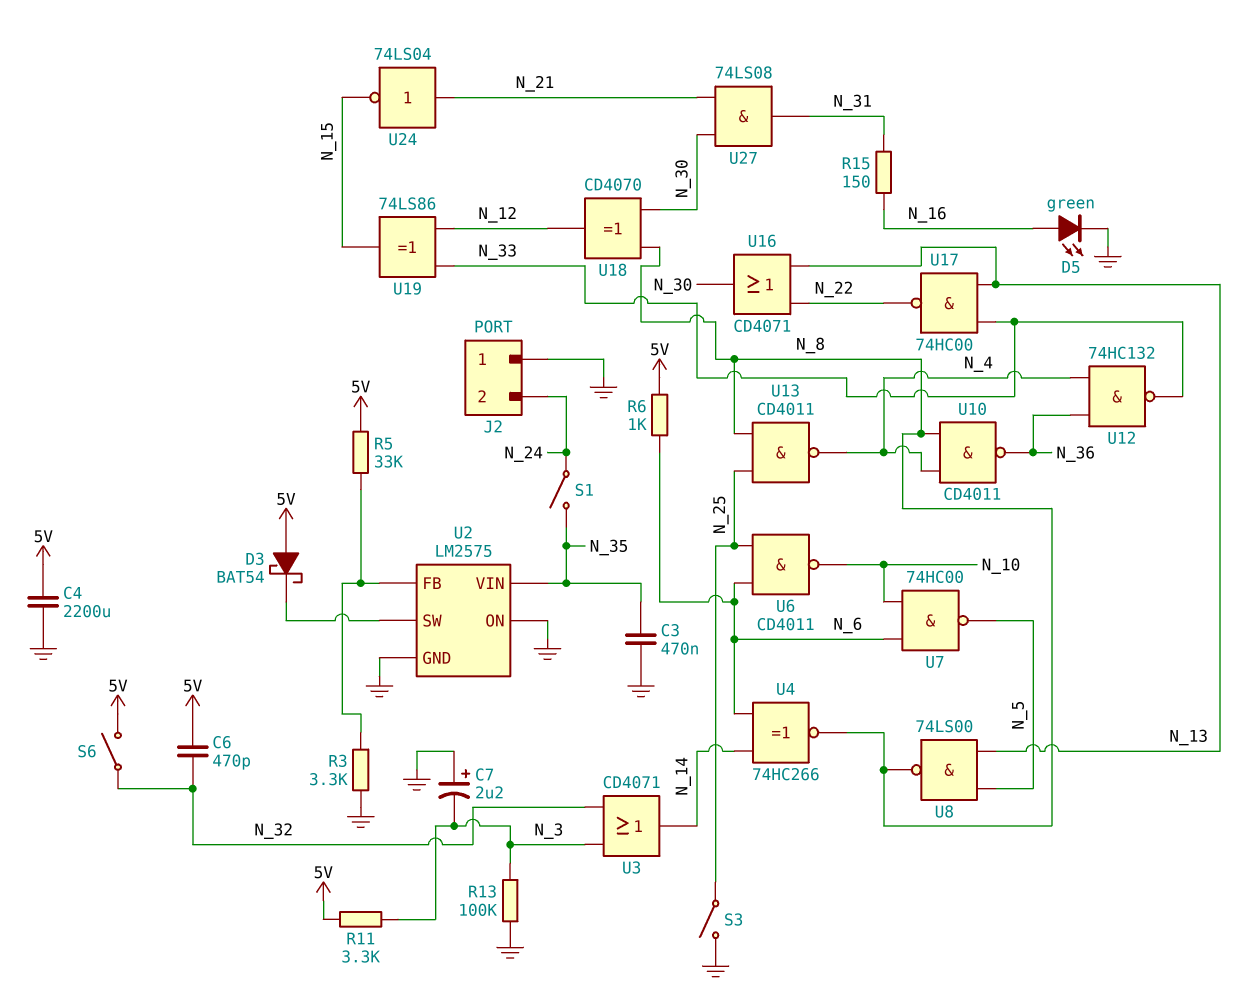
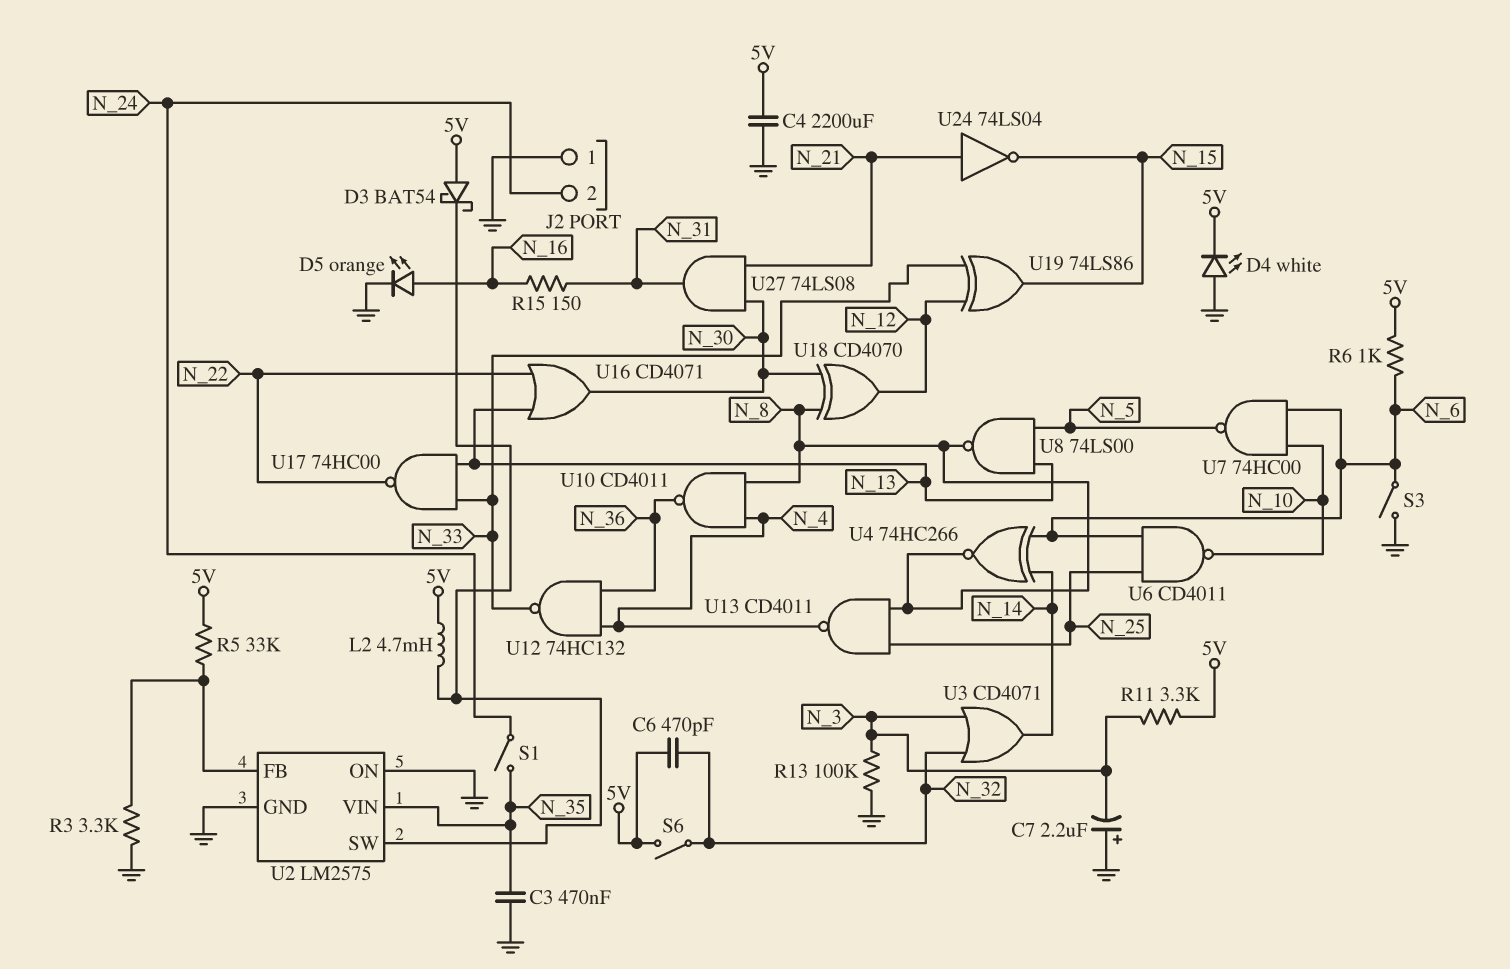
D4: none -> LED white (A GND, K 5V)
D5: LED green (A N_16, K GND) -> LED orange (A N_16, K GND)
L2: none -> 4.7mH (5V, U2/SW)
S3: switch (GND, N_25) -> switch (GND, N_6)

